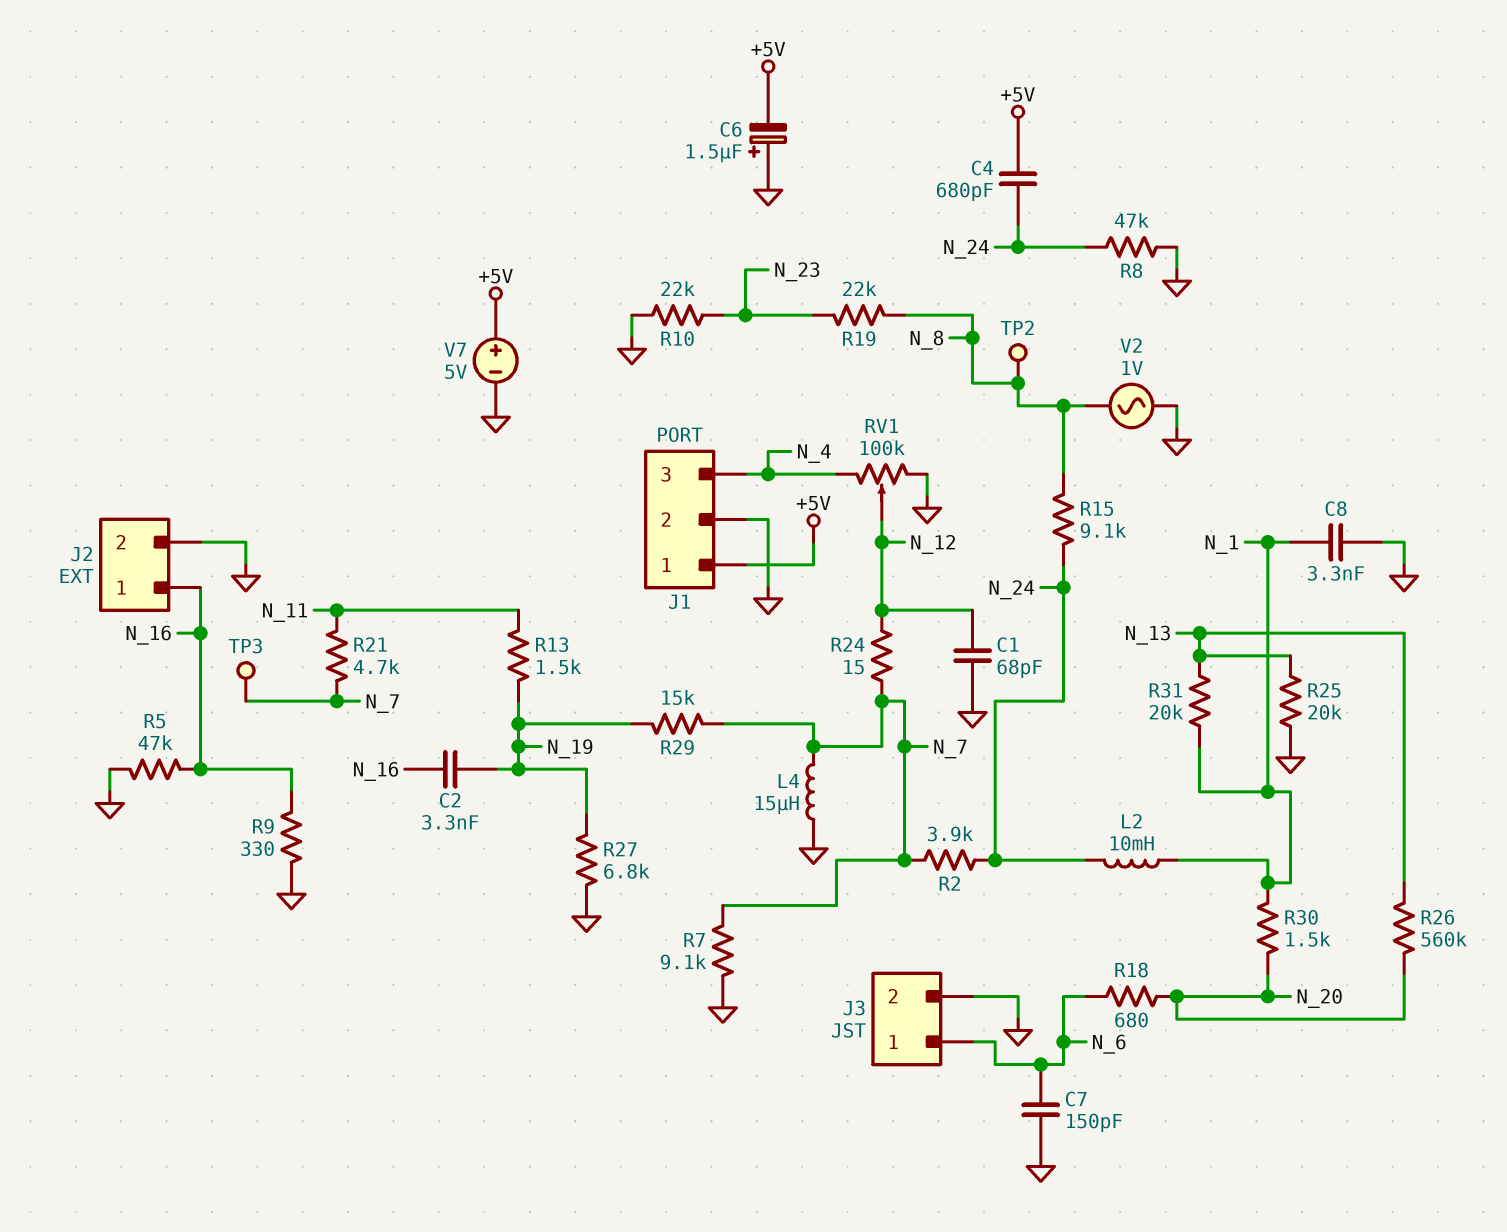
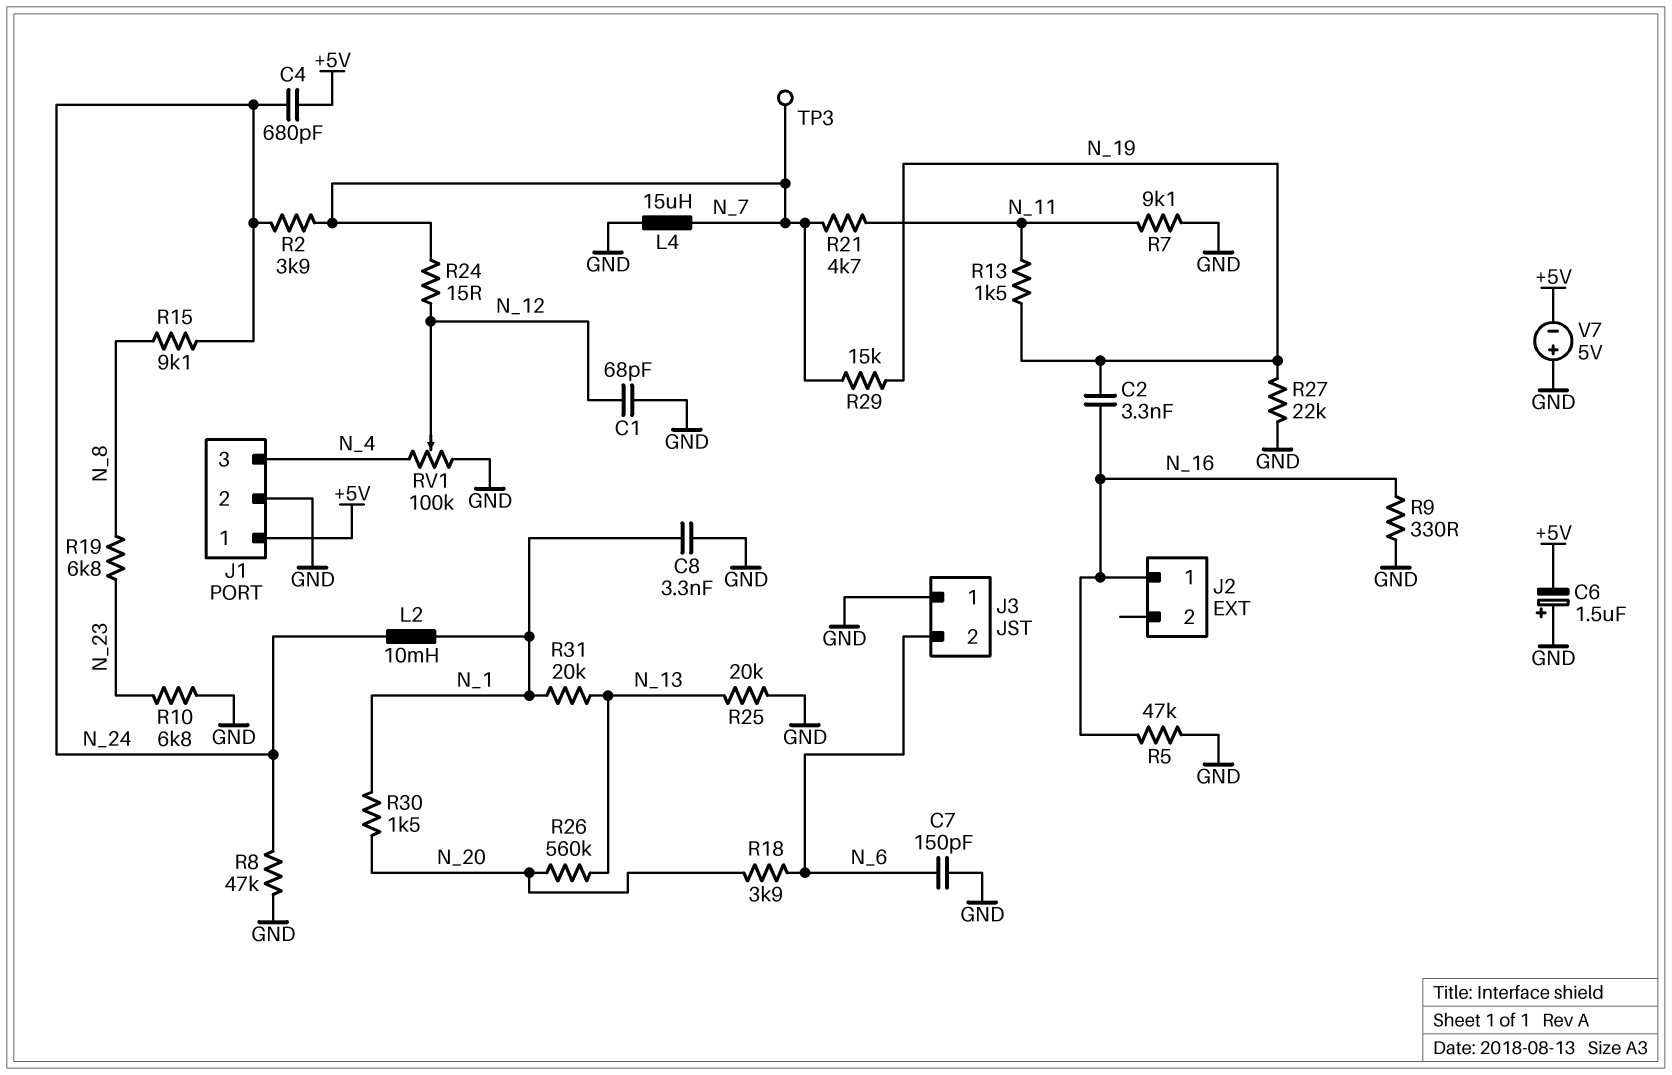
J2 pin 2: GND -> none
J3 pin 1: N_6 -> GND
J3 pin 2: GND -> N_6
R7: 9.1k (GND, N_7) -> 9.1k (GND, N_11)
R10: 22k (GND, N_23) -> 6.8k (GND, N_23)
R18: 680 (N_6, N_20) -> 3.9k (N_6, N_20)
R19: 22k (N_8, N_23) -> 6.8k (N_8, N_23)
R27: 6.8k (GND, N_19) -> 22k (GND, N_19)
TP2: test point (N_8) -> none
V2: AC 1V (GND, N_8) -> none
V7: 5V (plus +5V, minus GND) -> 5V (plus GND, minus +5V)

